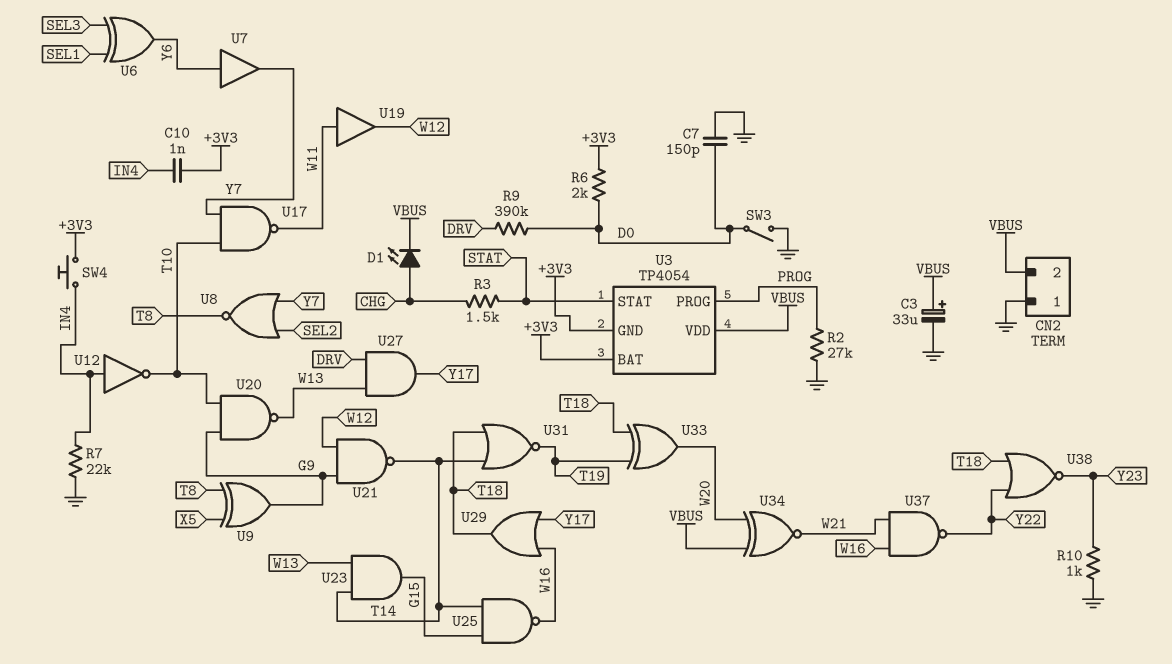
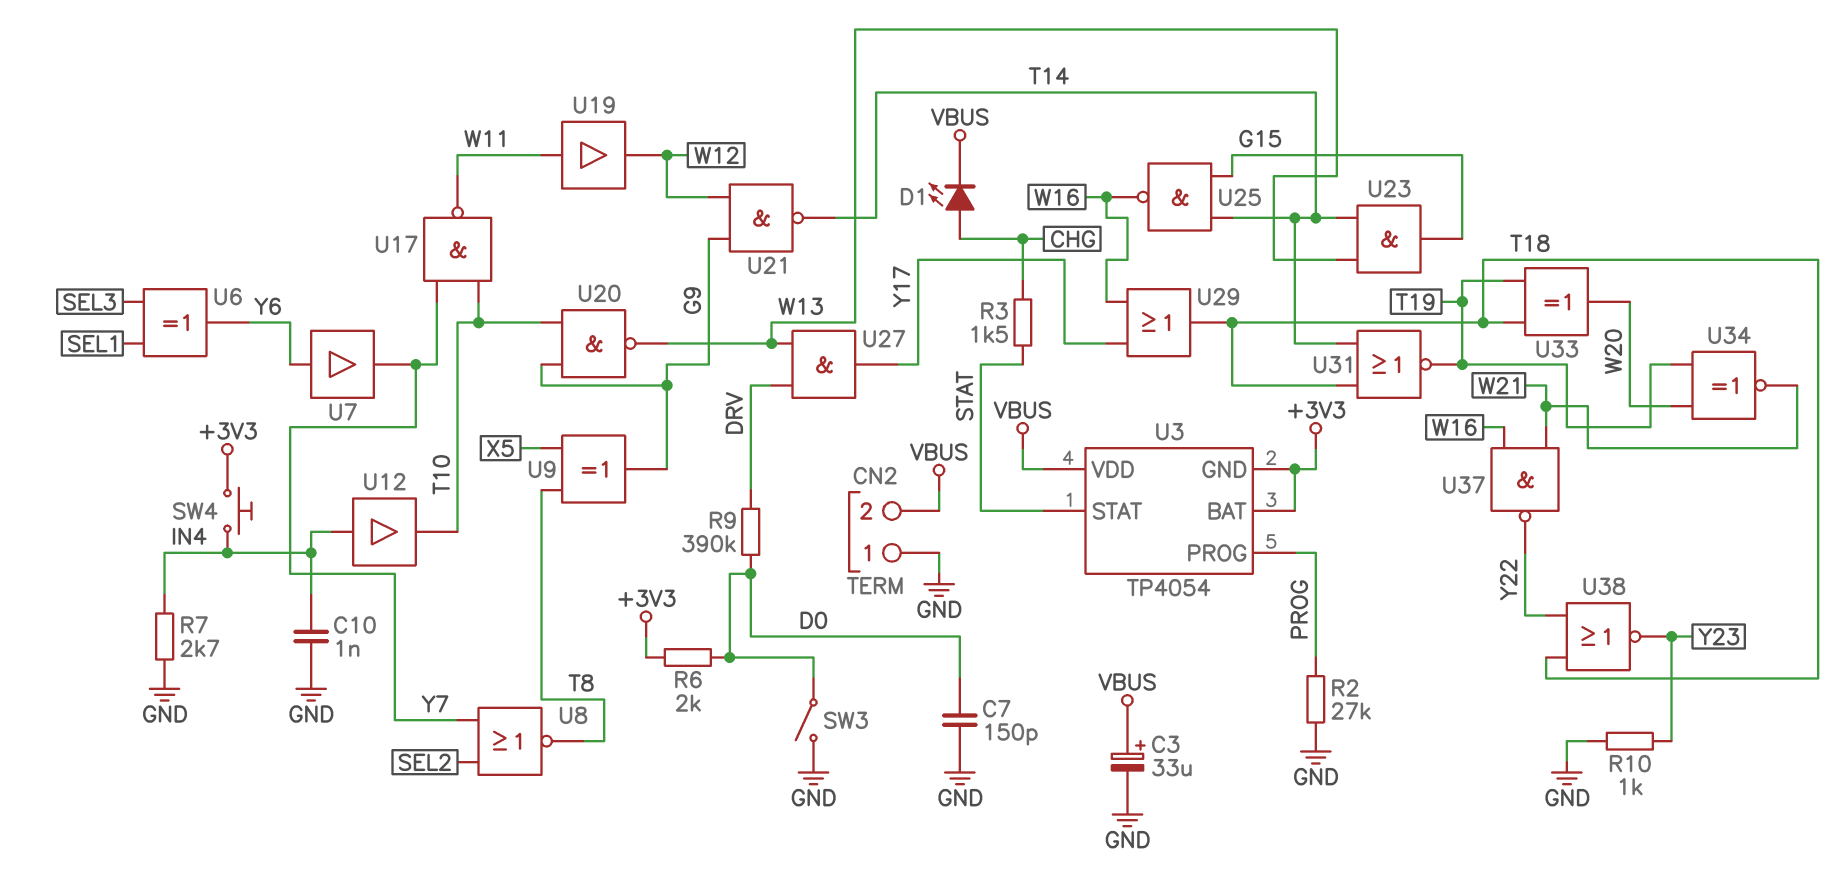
C10: 1nF (+3V3, IN4) -> 1nF (GND, IN4)
R7: 22k (GND, IN4) -> 2.7k (GND, IN4)
U12: NOT (in IN4, out T10) -> buffer (in IN4, out T10)
U34: XNOR (in VBUS, in W20, out W21) -> XNOR (in T19, in W20, out W21)

